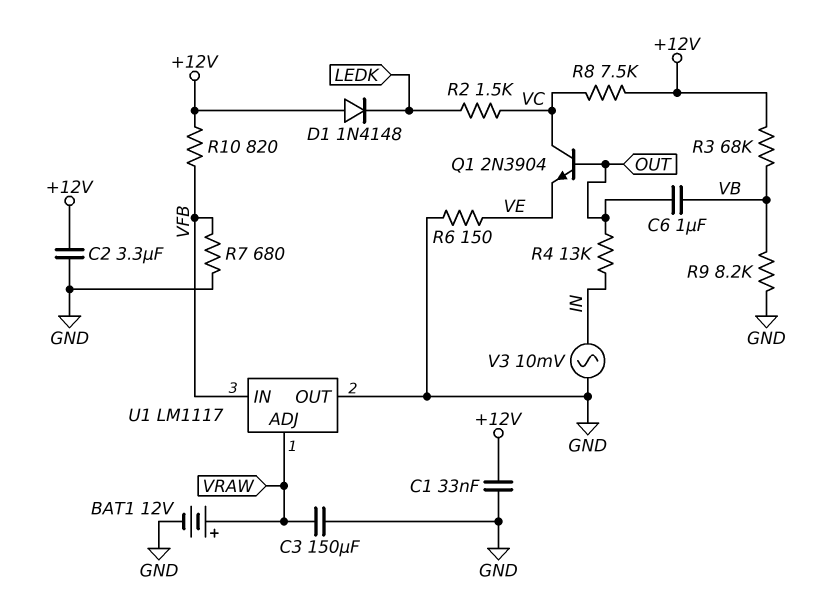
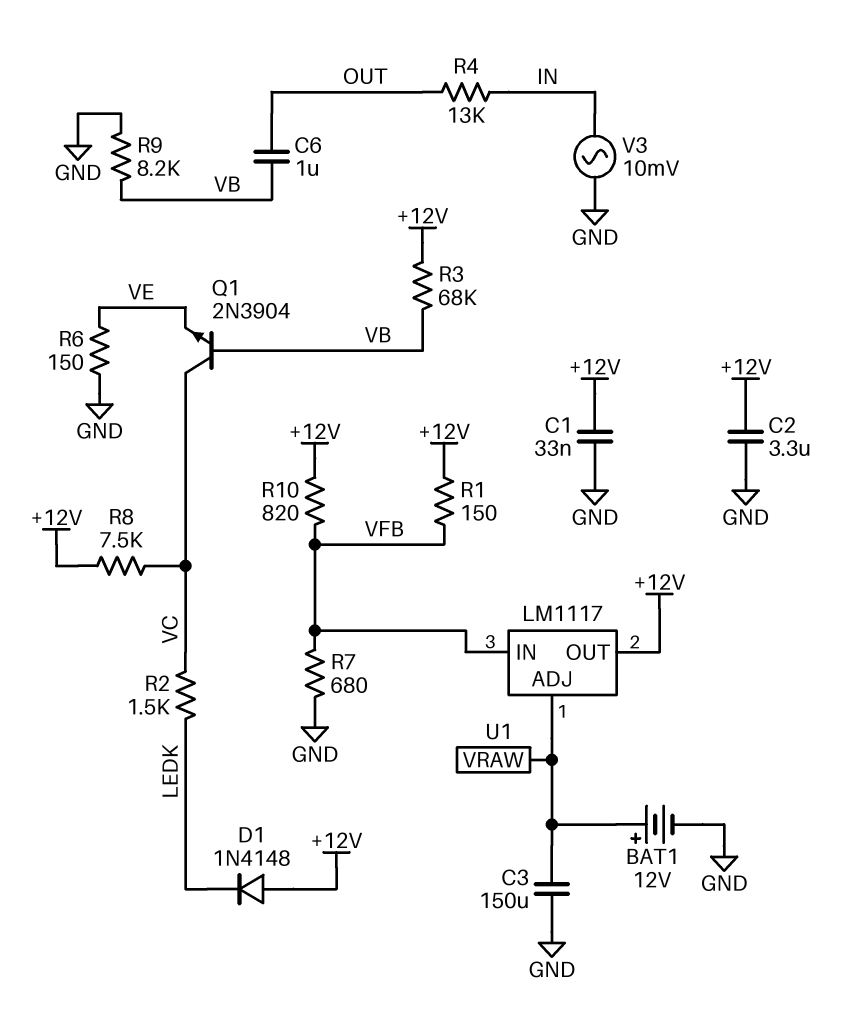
Q1: NPN 2N3904 (B OUT, C VC, E VE) -> NPN 2N3904 (B VB, C VC, E VE)
R1: none -> 150 (+12V, VFB)
U1 pin OUT: GND -> +12V

